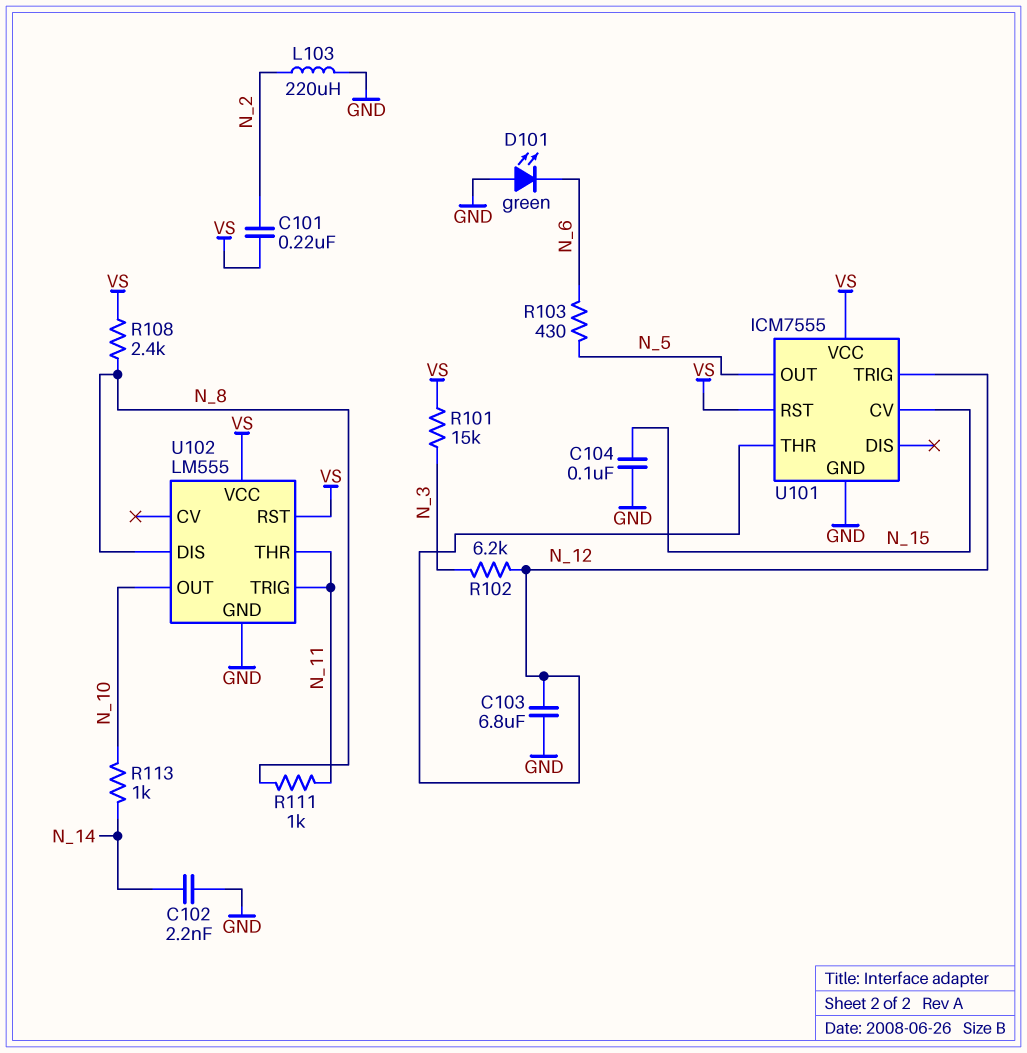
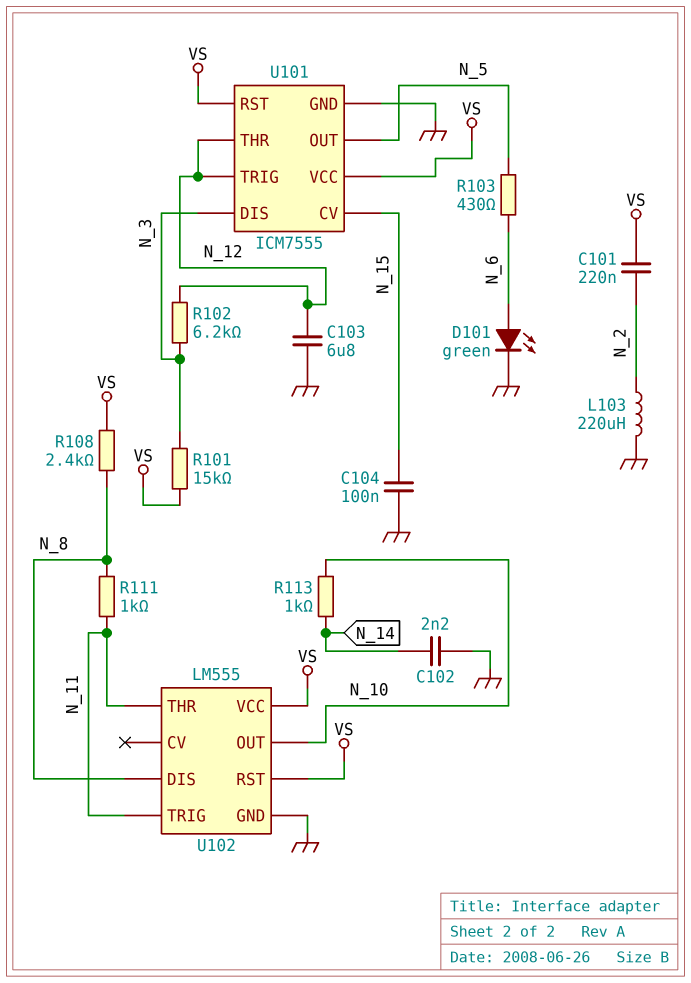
D101: LED green (A GND, K N_6) -> LED green (A N_6, K GND)
U101 pin DIS: none -> N_3

